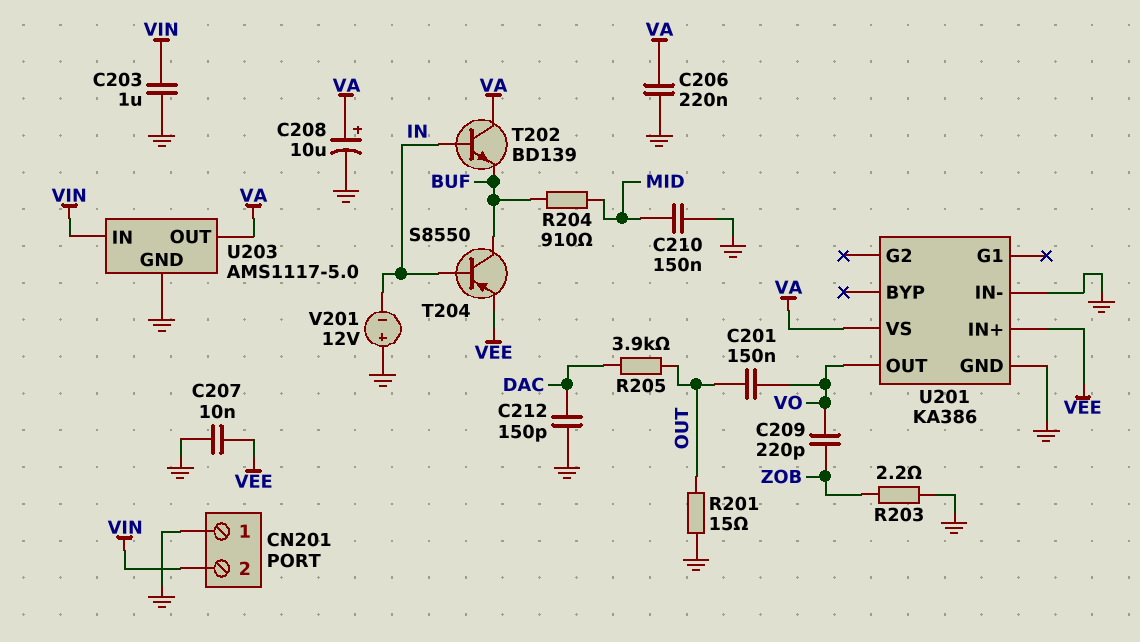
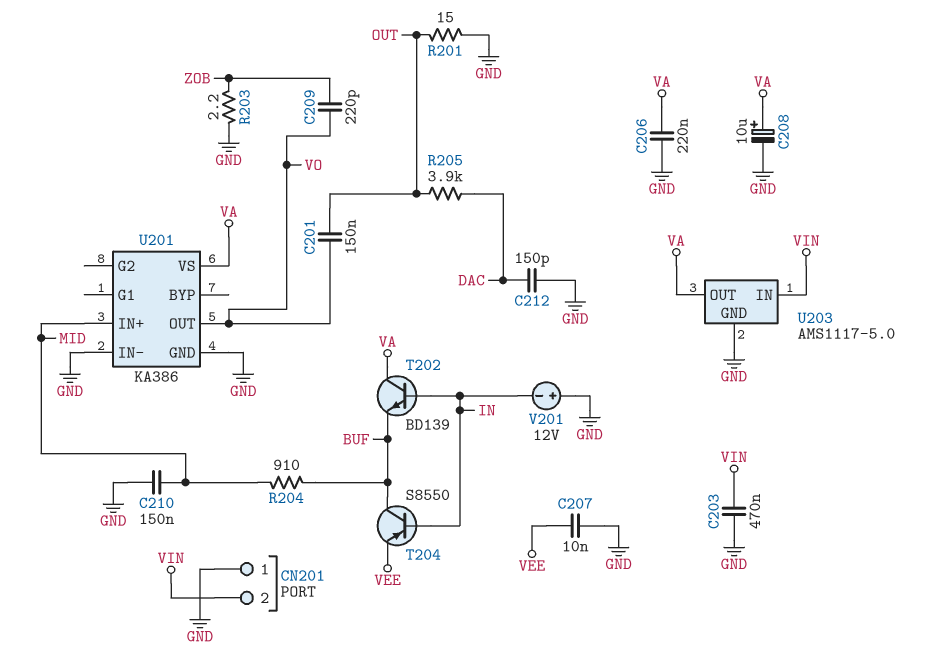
C203: 1uF (GND, VIN) -> 470nF (GND, VIN)
U201 pin IN+: VEE -> MID

